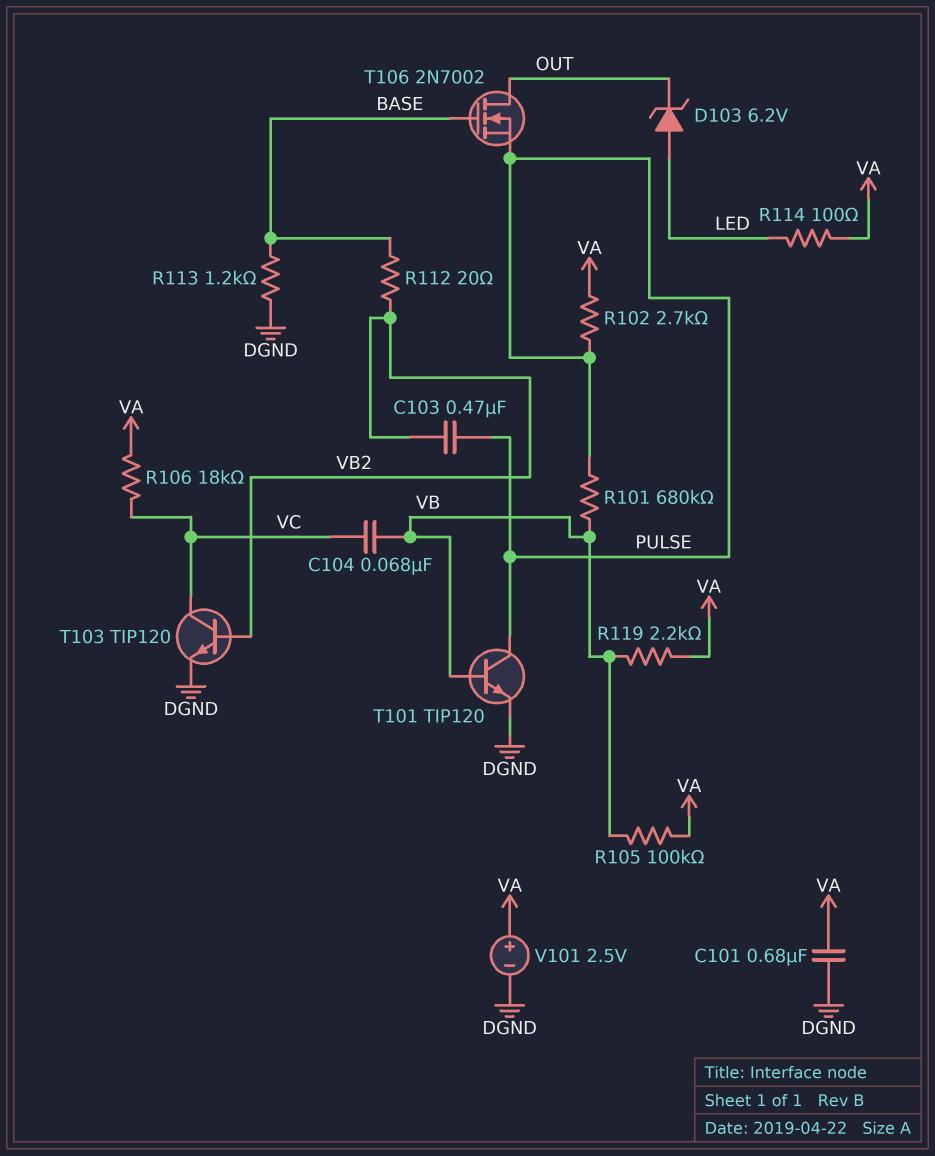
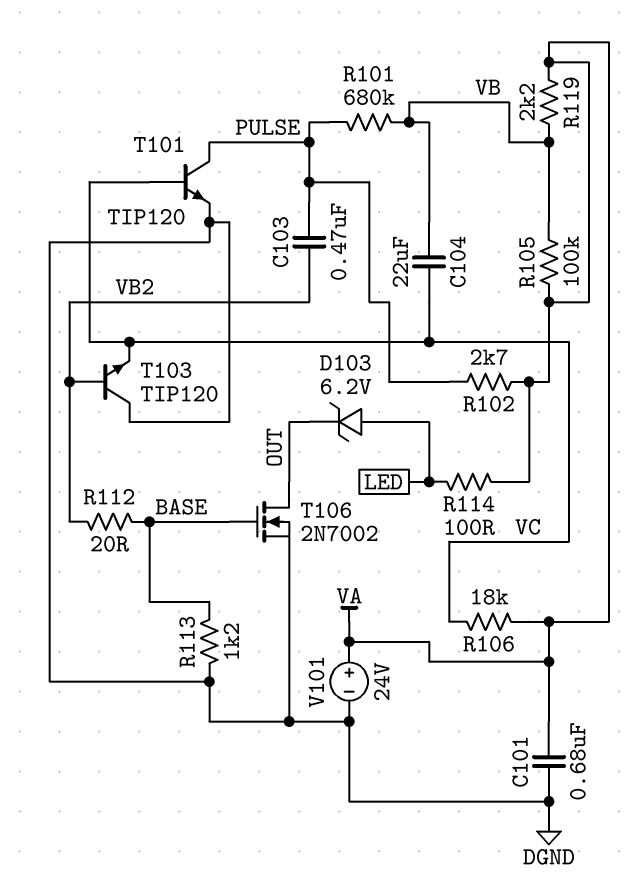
C104: 68nF (VB, VC) -> 22uF (VB, VC)
T101: NPN TIP120 (B VB, C PULSE, E DGND) -> NPN TIP120 (B VC, C PULSE, E DGND)
T103: NPN TIP120 (B VB2, C VC, E DGND) -> NPN TIP120 (B VB2, C DGND, E VC)
T106: NMOS 2N7002 (G BASE, D OUT, S PULSE) -> NMOS 2N7002 (G BASE, D OUT, S DGND)
V101: 2.5V (plus VA, minus DGND) -> 24V (plus VA, minus DGND)

